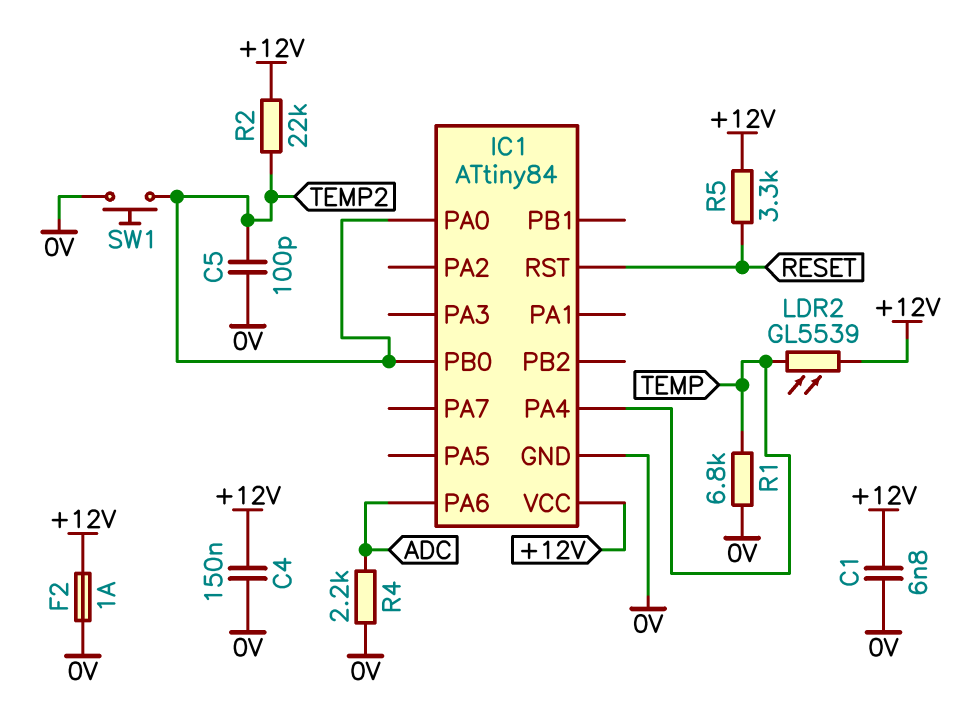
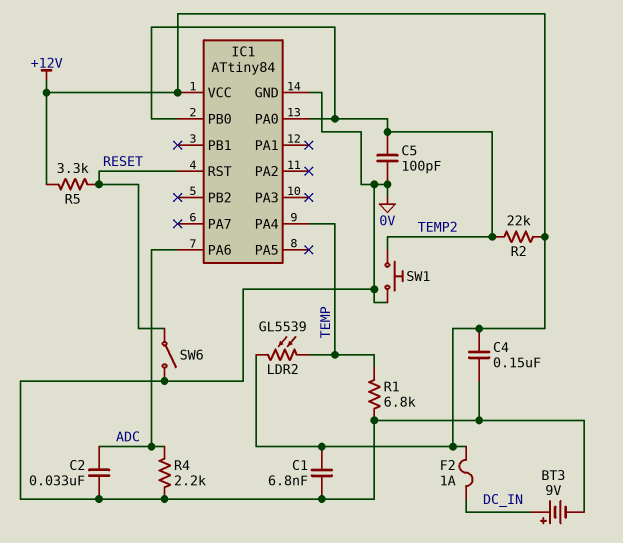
BT3: none -> 9V (plus DC_IN, minus 0V)
C2: none -> 33nF (0V, ADC)
F2: 1A (+12V, 0V) -> 1A (+12V, DC_IN)
SW6: none -> switch (0V, RESET)

